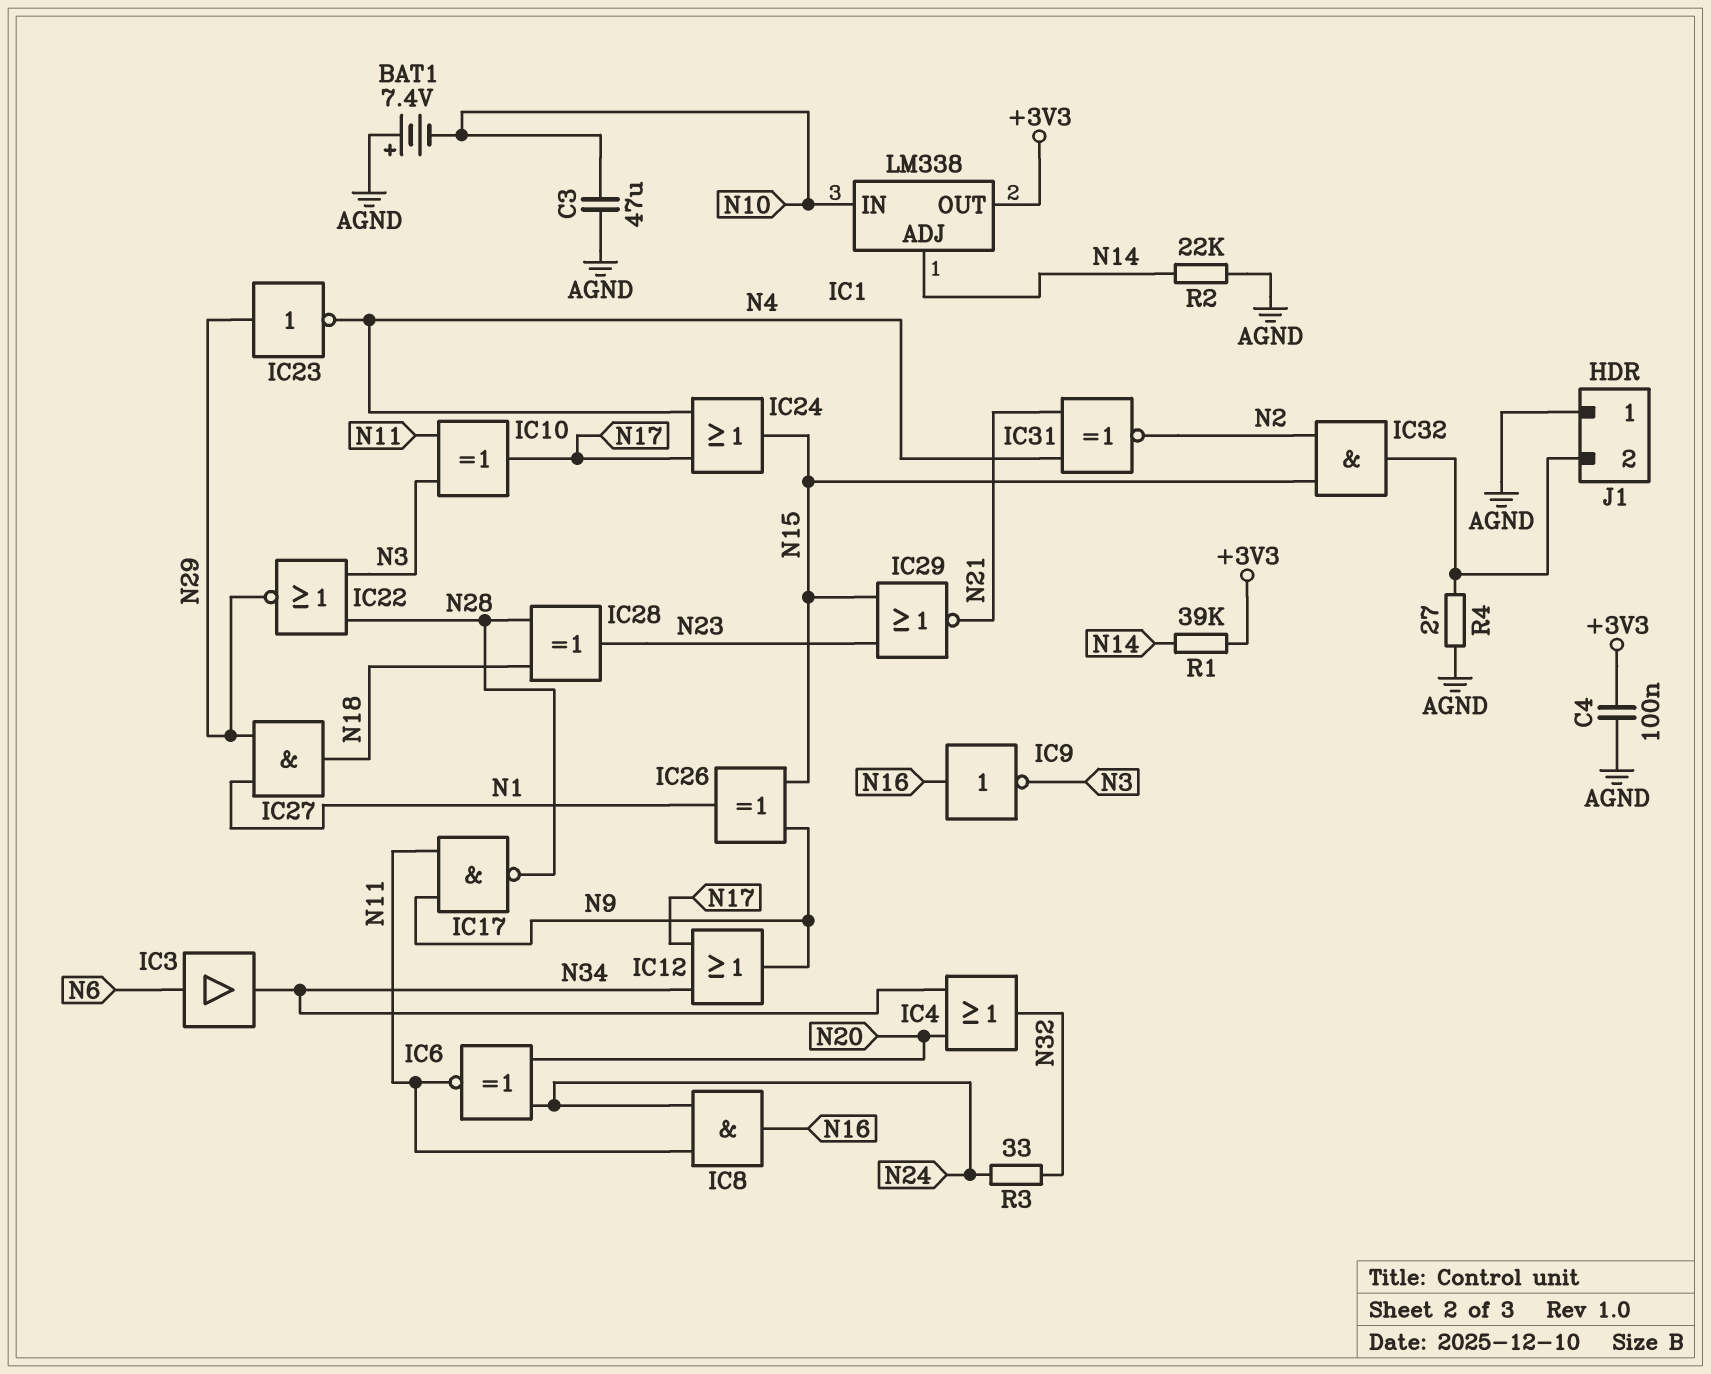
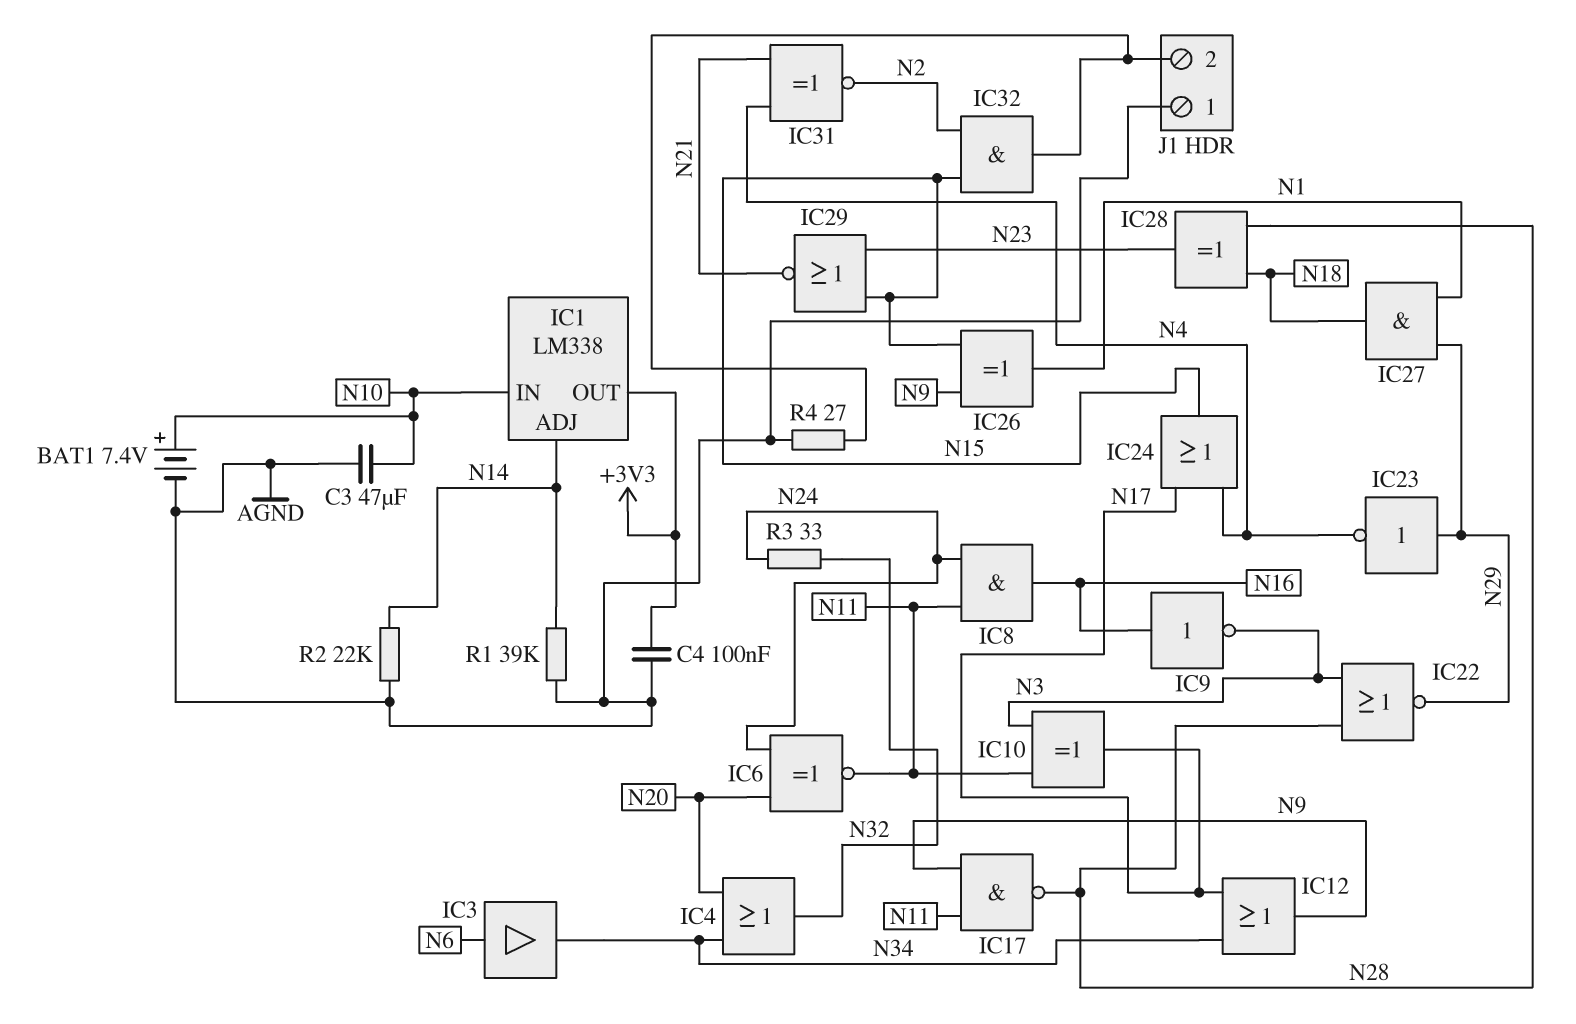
BAT1: 7.4V (plus AGND, minus N10) -> 7.4V (plus N10, minus AGND)
R1: 39k (+3V3, N14) -> 39k (AGND, N14)

